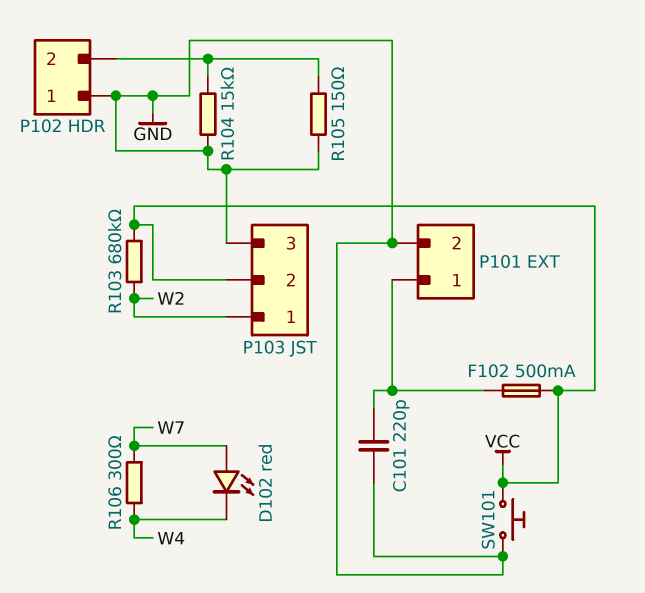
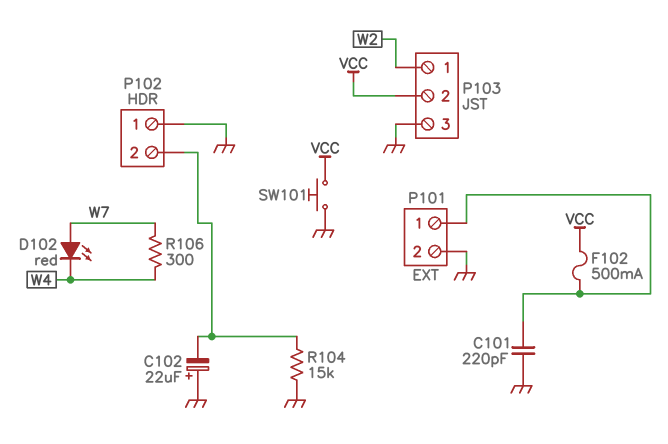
C102: none -> 22uF (plus GND, minus P102/2)
R103: 680k (VCC, W2) -> none
R105: 150 (GND, P102/2) -> none

